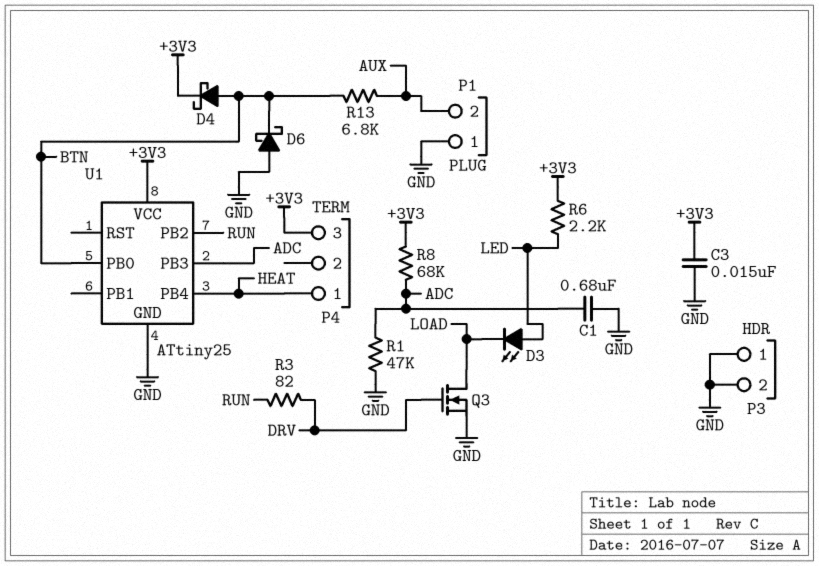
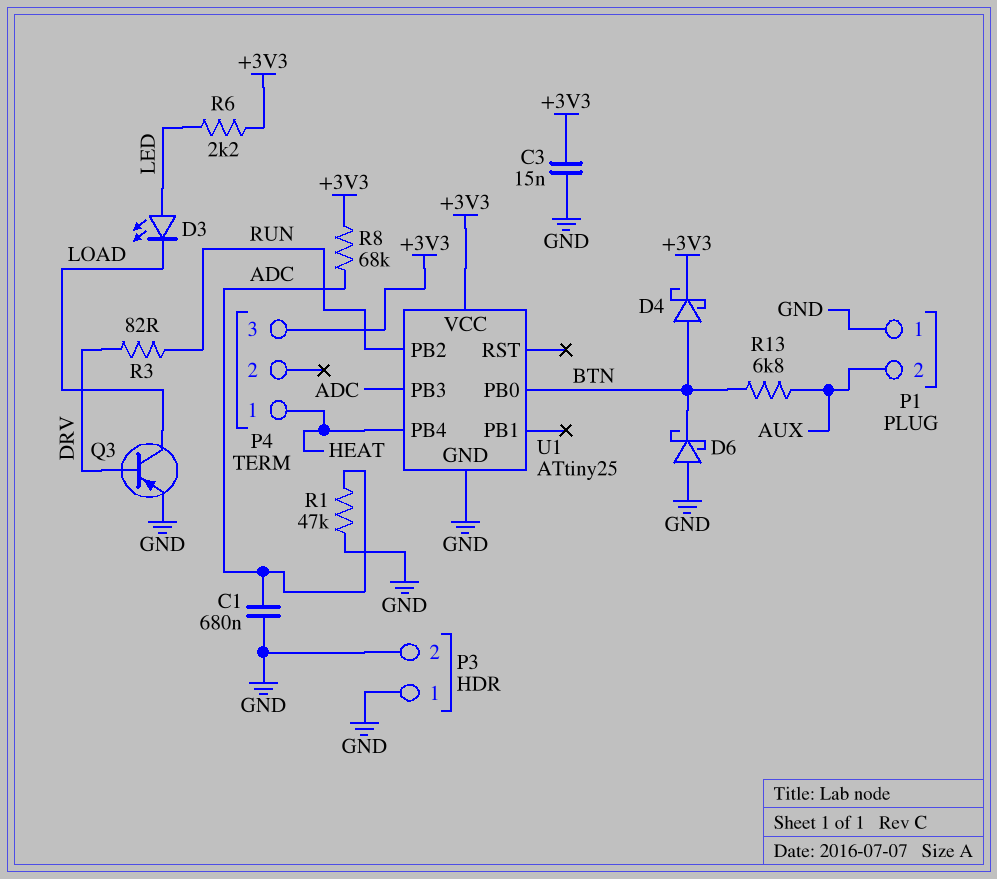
Q3: NMOS (G DRV, D LOAD, S GND) -> PNP (B DRV, C LOAD, E GND)

